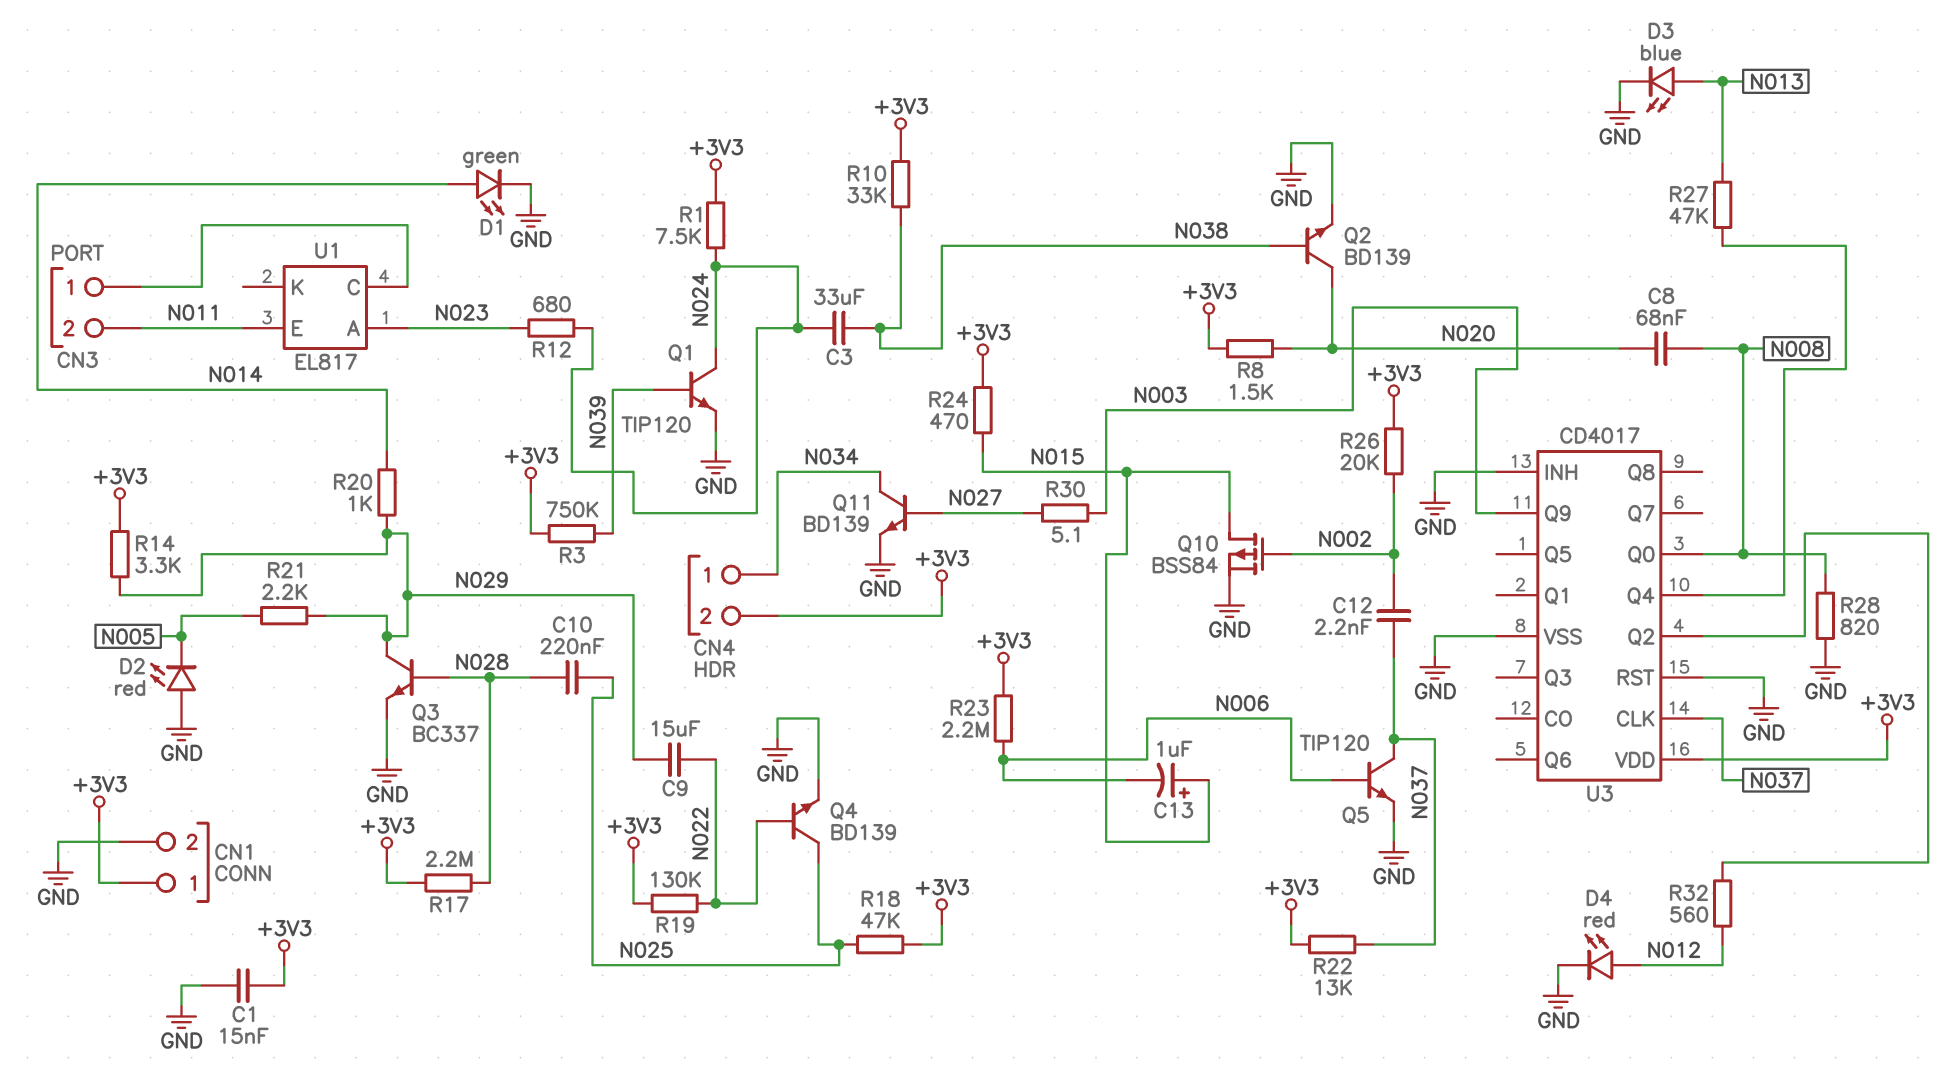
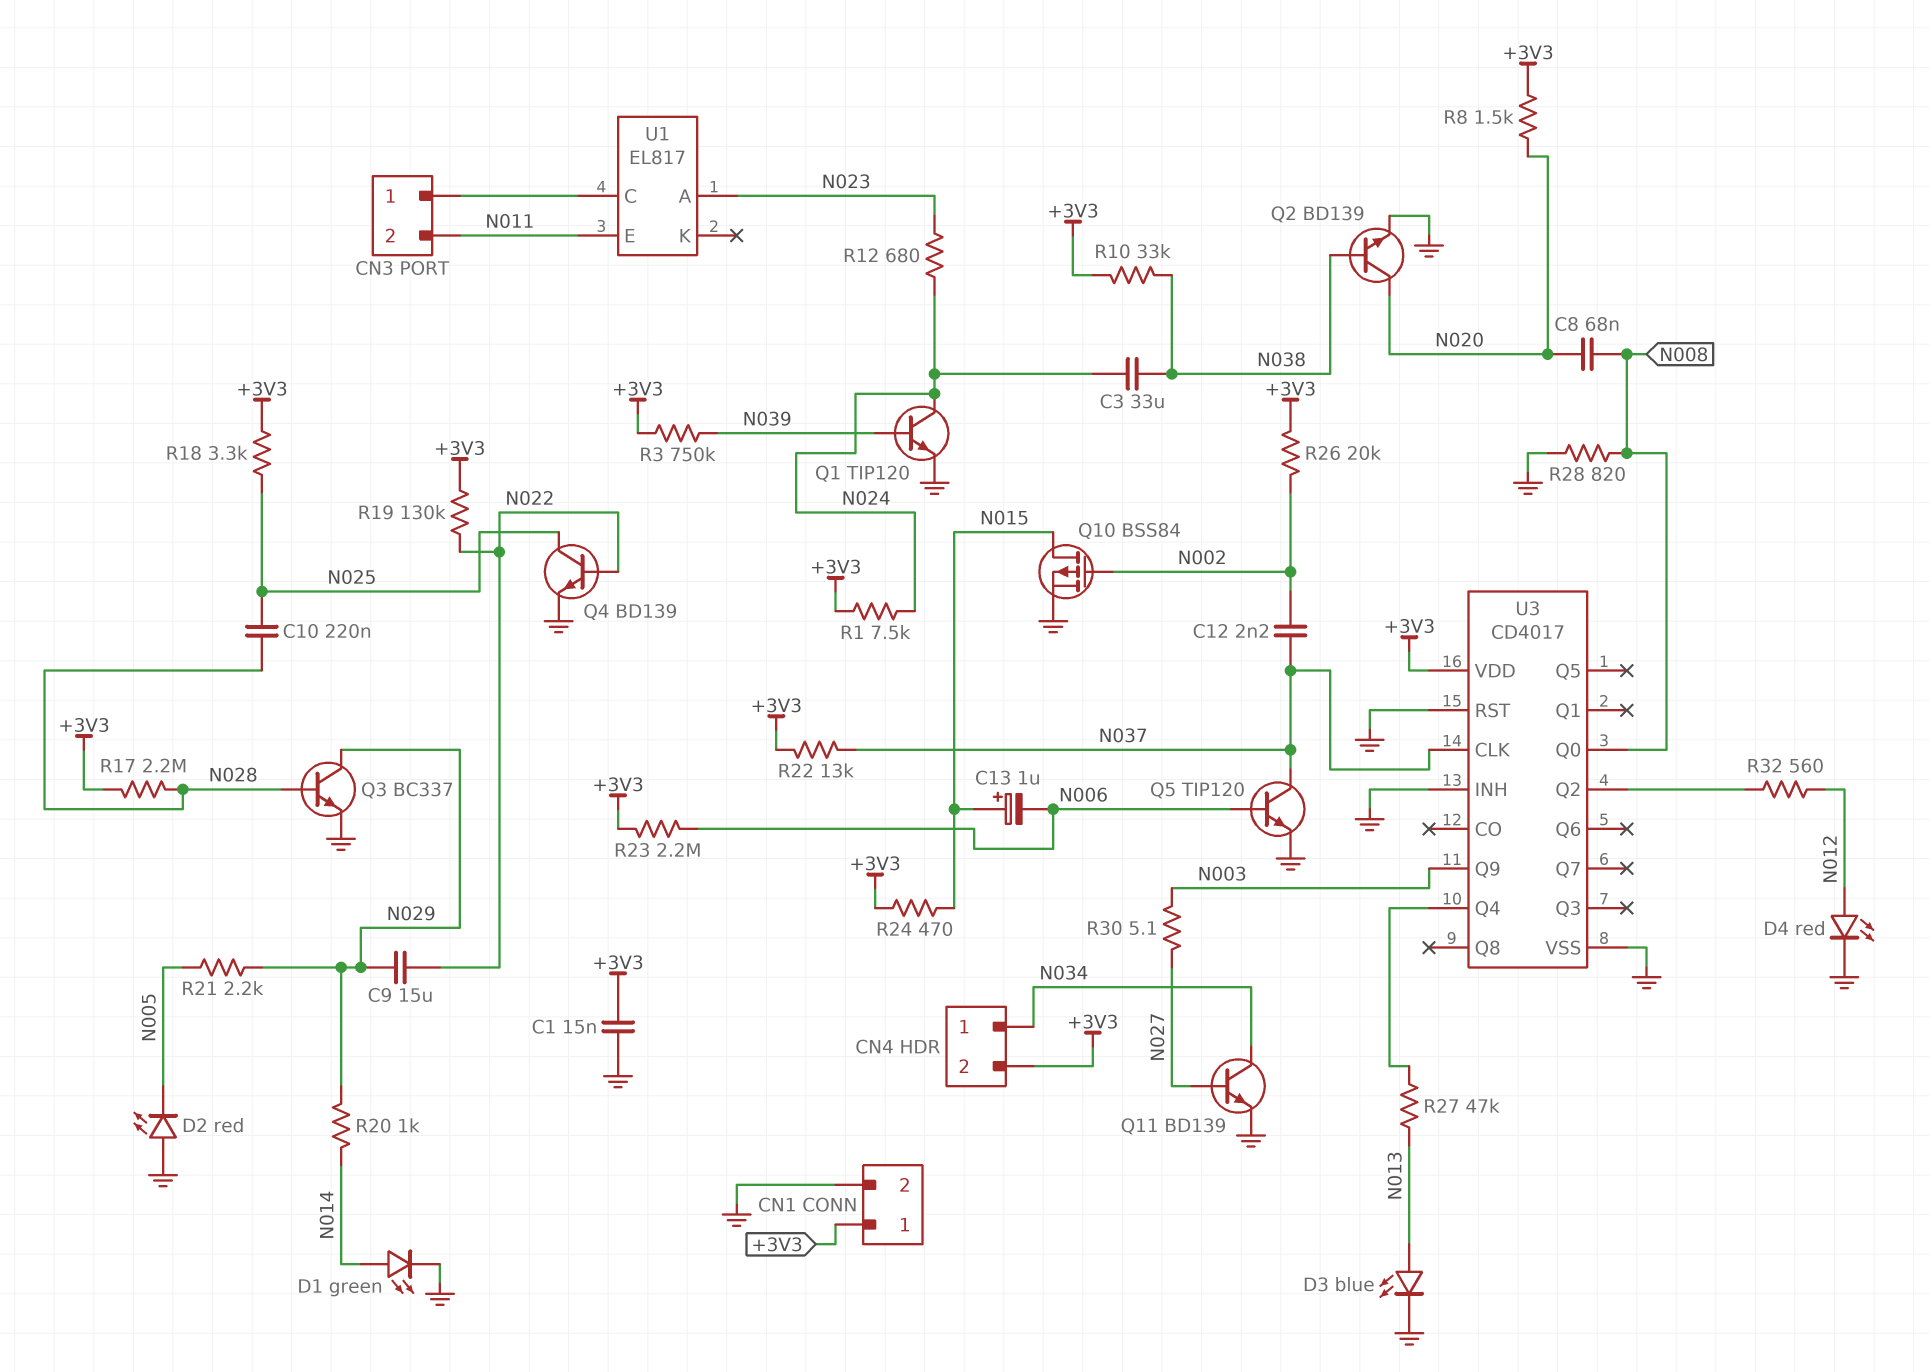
R14: 3.3k (+3V3, N029) -> none
R18: 47k (+3V3, N025) -> 3.3k (+3V3, N025)

